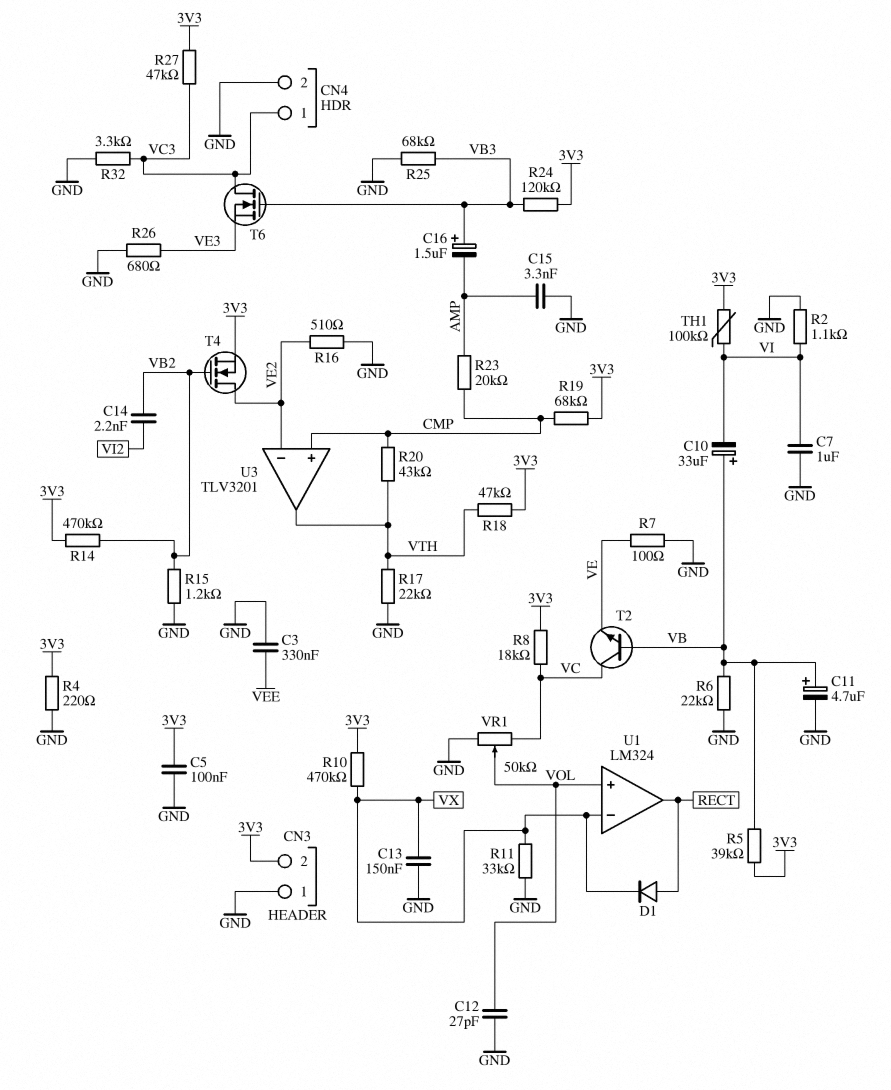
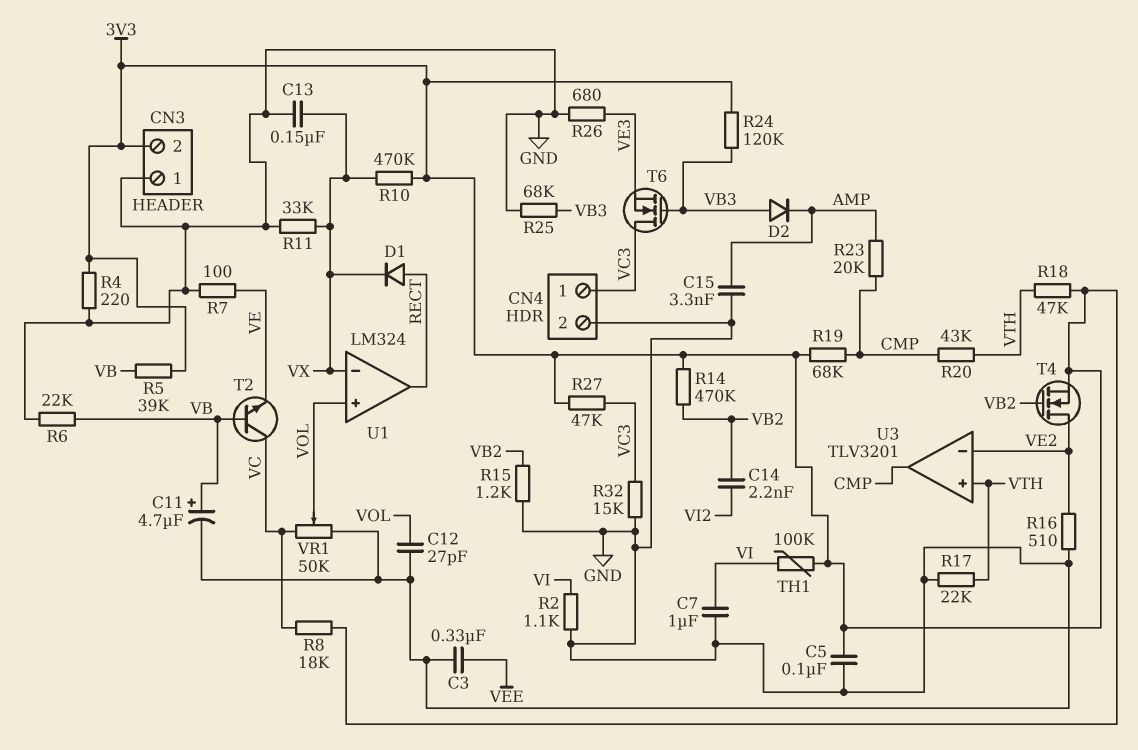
C10: 33uF (plus VB, minus VI) -> none
C16: 1.5uF (plus VB3, minus AMP) -> none
D2: none -> diode (A VB3, K AMP)
R32: 3.3k (GND, VC3) -> 15k (GND, VC3)
U3 pin in+: CMP -> VTH
U3 pin out: VTH -> CMP

